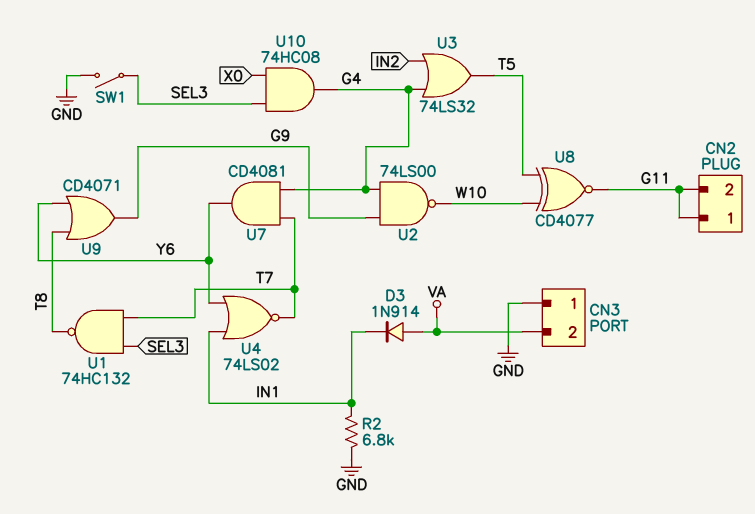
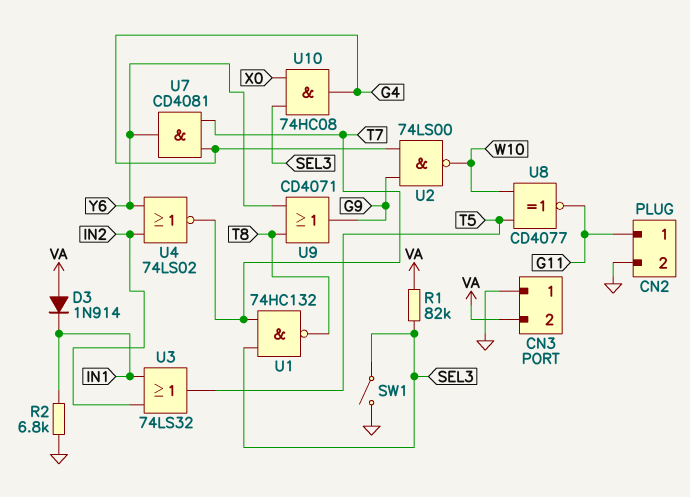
CN2 pin 2: G11 -> GND
R1: none -> 82k (SEL3, VA)
U3: OR 74LS32 (in G4, in IN2, out T5) -> OR 74LS32 (in IN1, in IN2, out T5)
U4: NOR 74LS02 (in IN1, in Y6, out T7) -> NOR 74LS02 (in IN2, in Y6, out T7)

